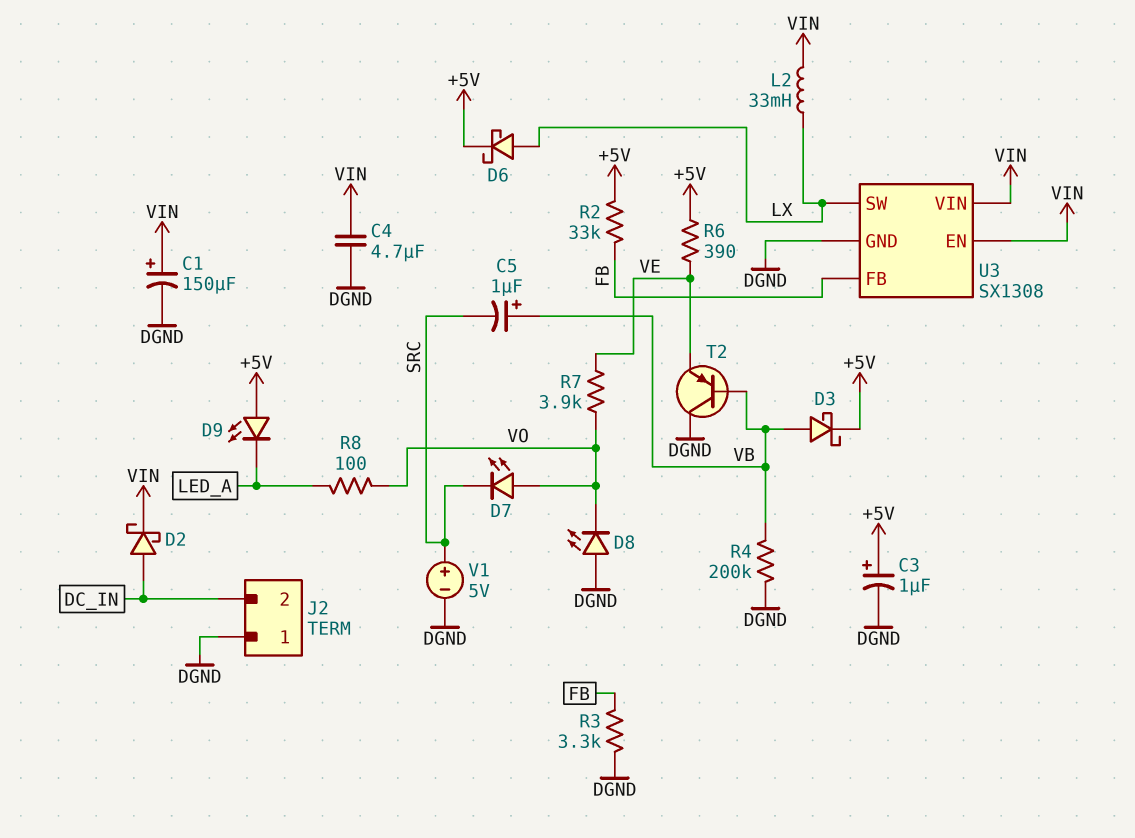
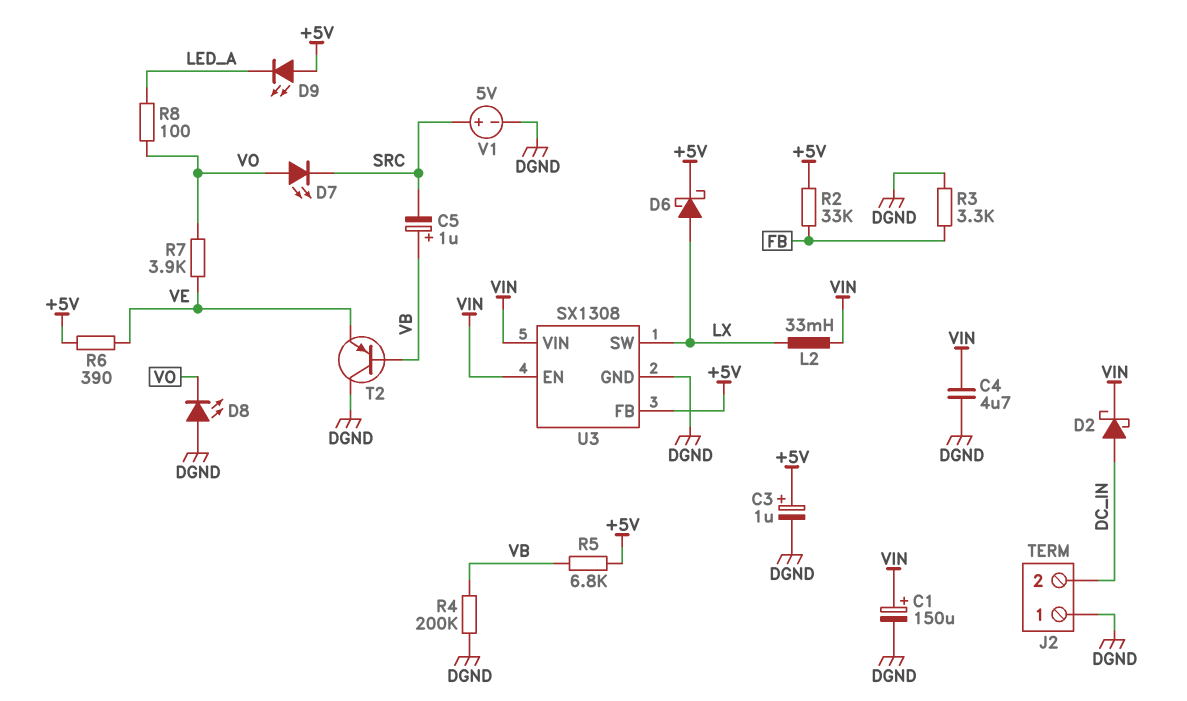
D3: schottky (A VB, K +5V) -> none
R5: none -> 6.8k (+5V, VB)
U3 pin FB: FB -> +5V

